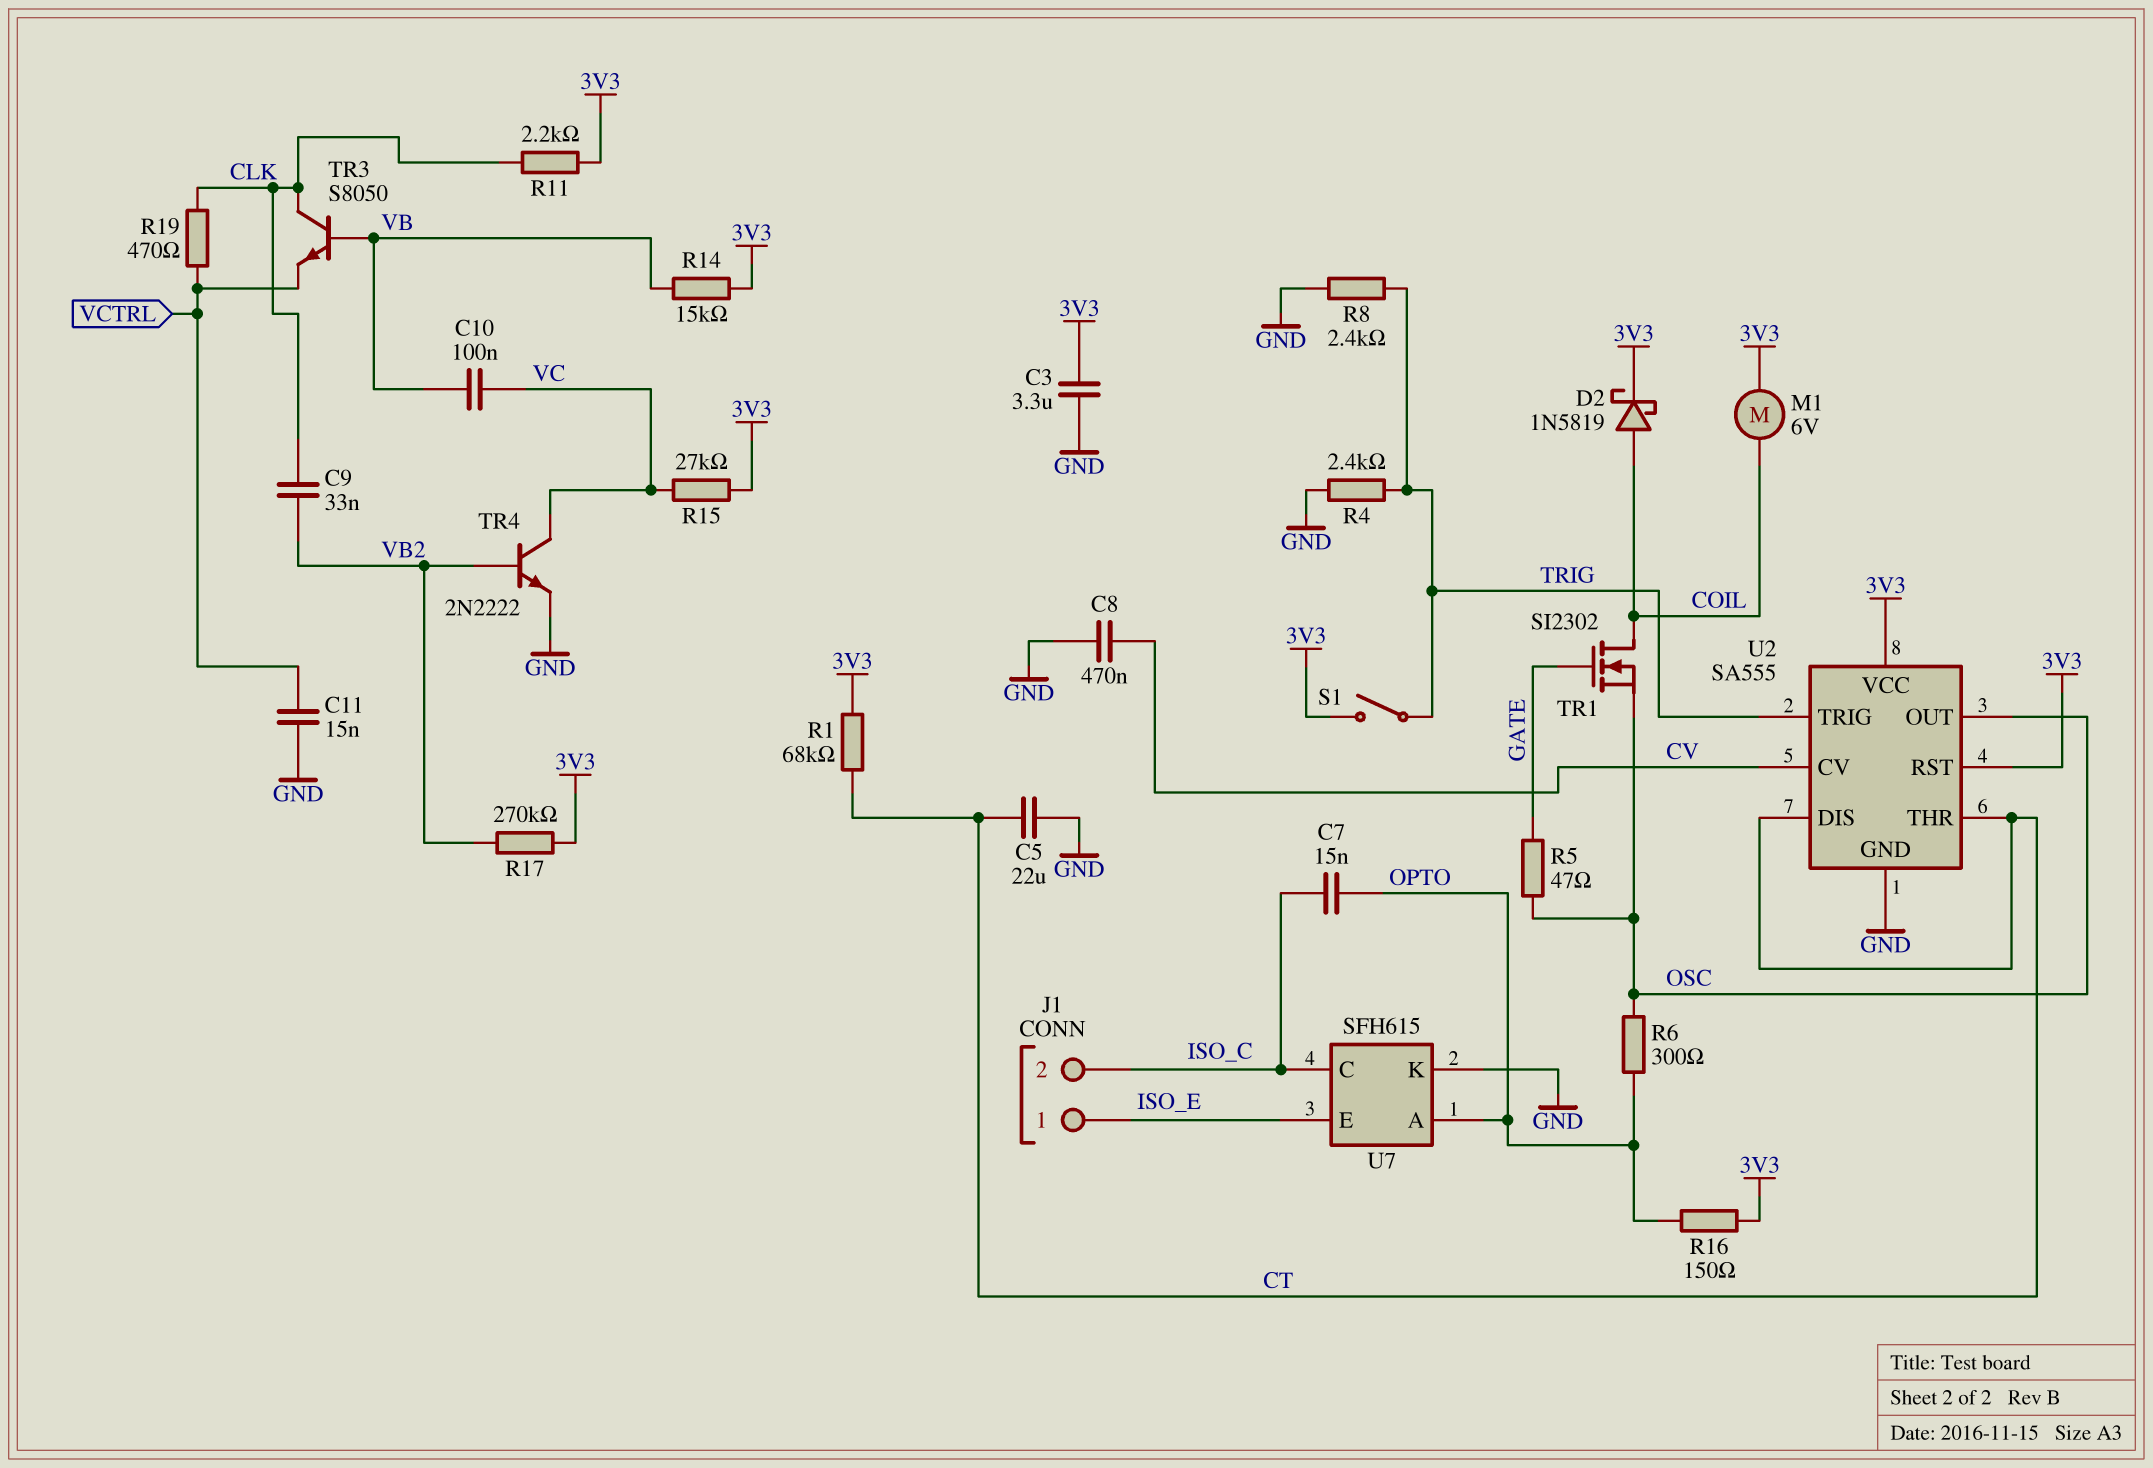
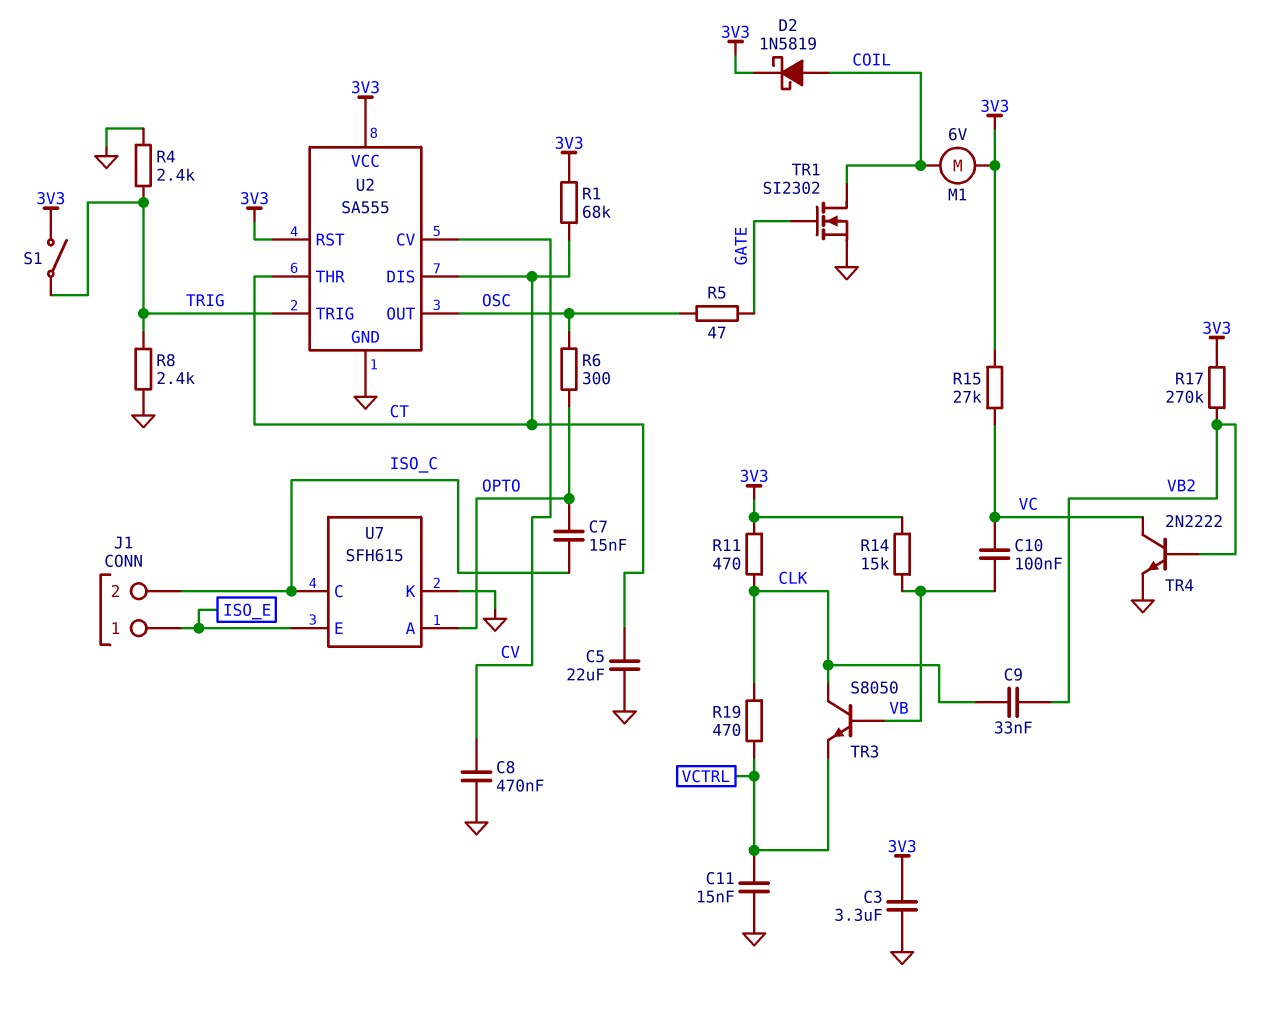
R11: 2.2k (3V3, CLK) -> 470 (3V3, CLK)
R16: 150 (3V3, OPTO) -> none
TR1: NMOS SI2302 (G GATE, D COIL, S OSC) -> NMOS SI2302 (G GATE, D COIL, S GND)

